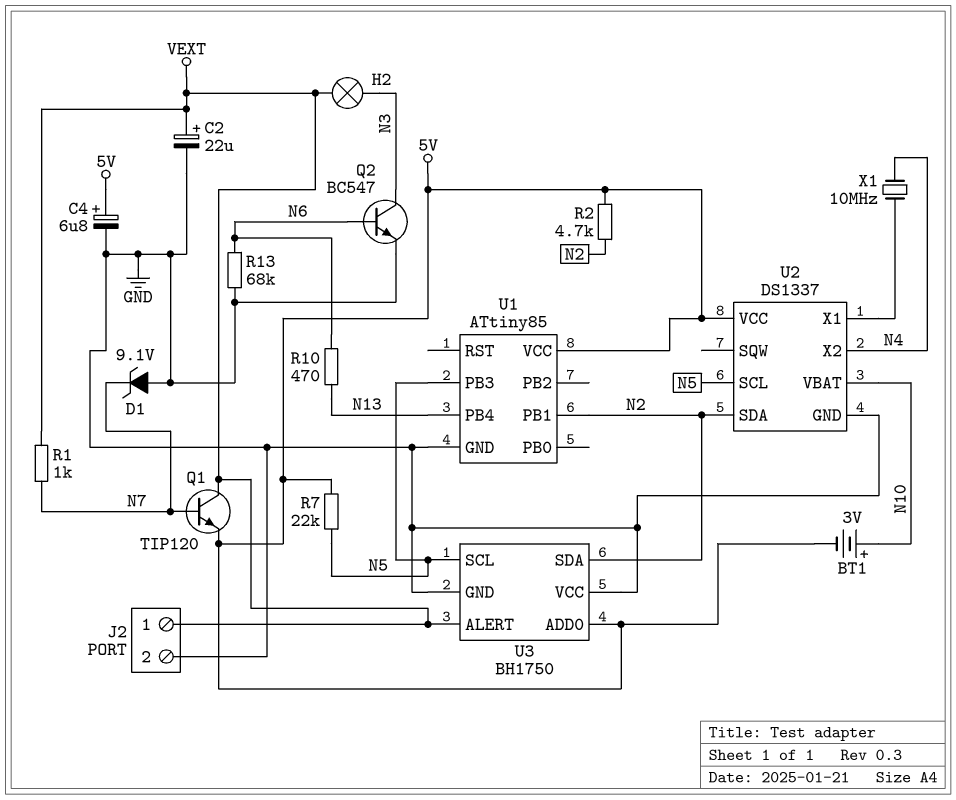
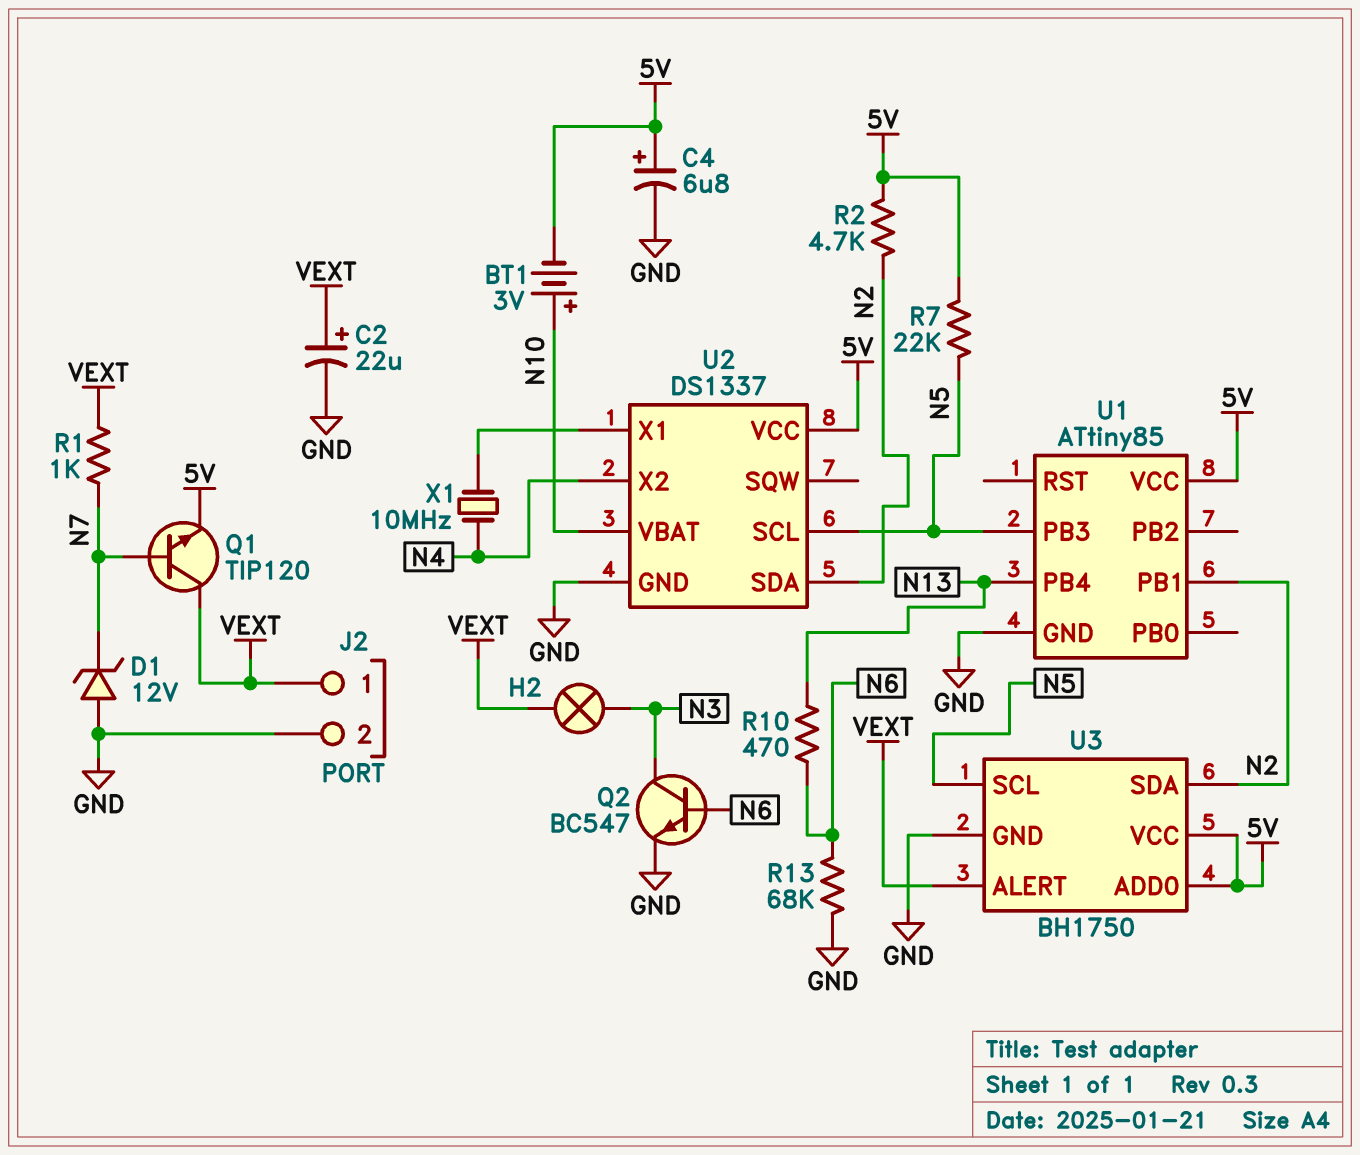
D1: zener 9.1V (A GND, K N7) -> zener 12V (A GND, K N7)
U3 pin VCC: GND -> 5V

